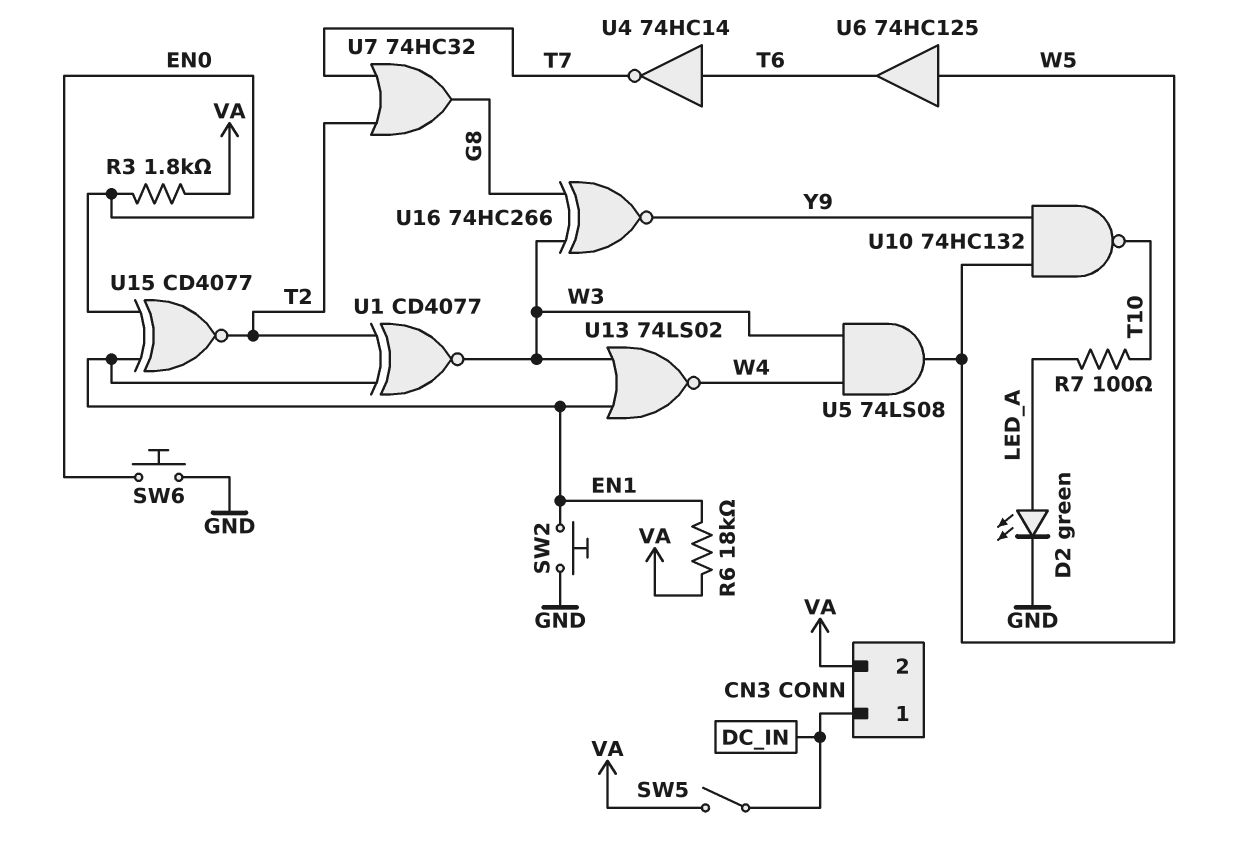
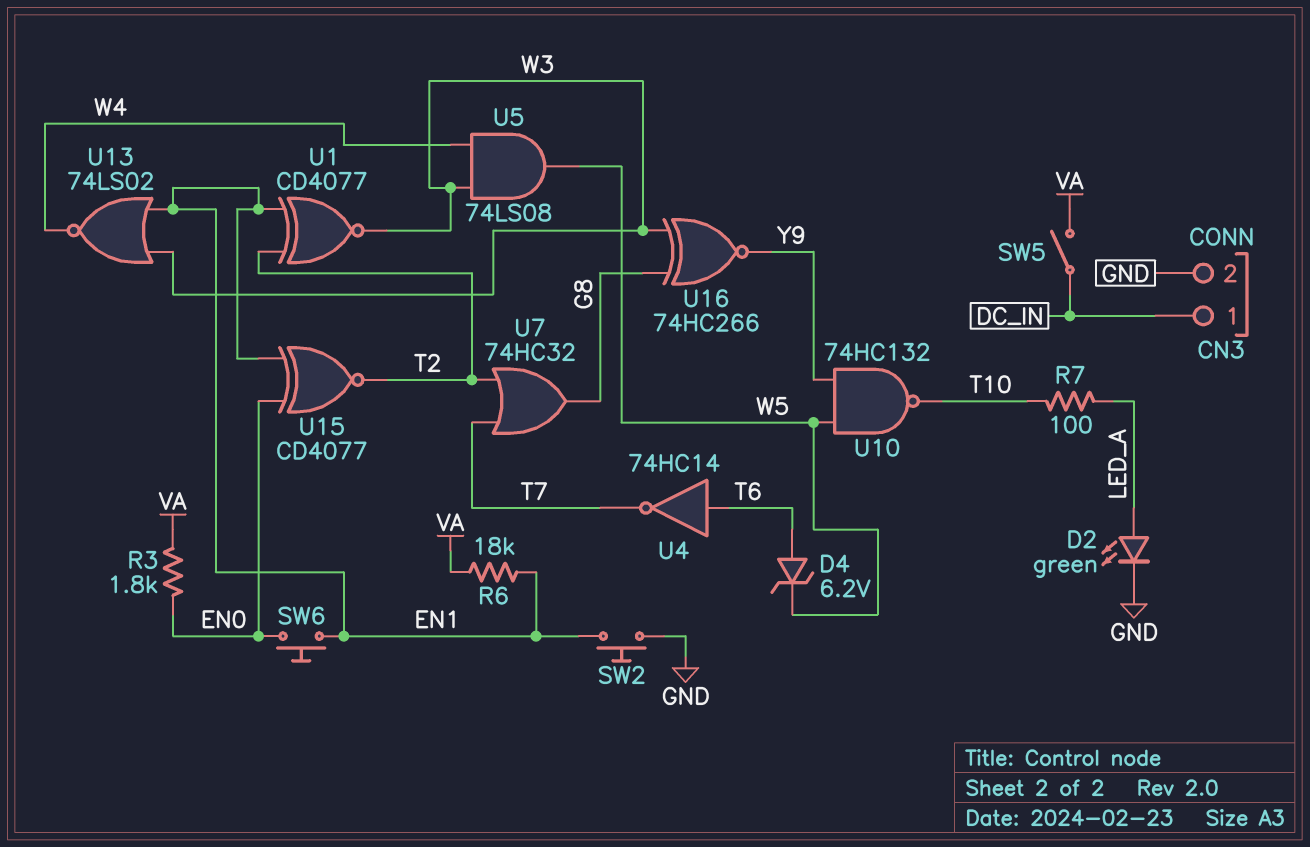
CN3 pin 2: VA -> GND
D4: none -> zener 6.2V (A T6, K W5)
SW6: button (EN0, GND) -> button (EN0, EN1)
U6: buffer 74HC125 (in W5, out T6) -> none

